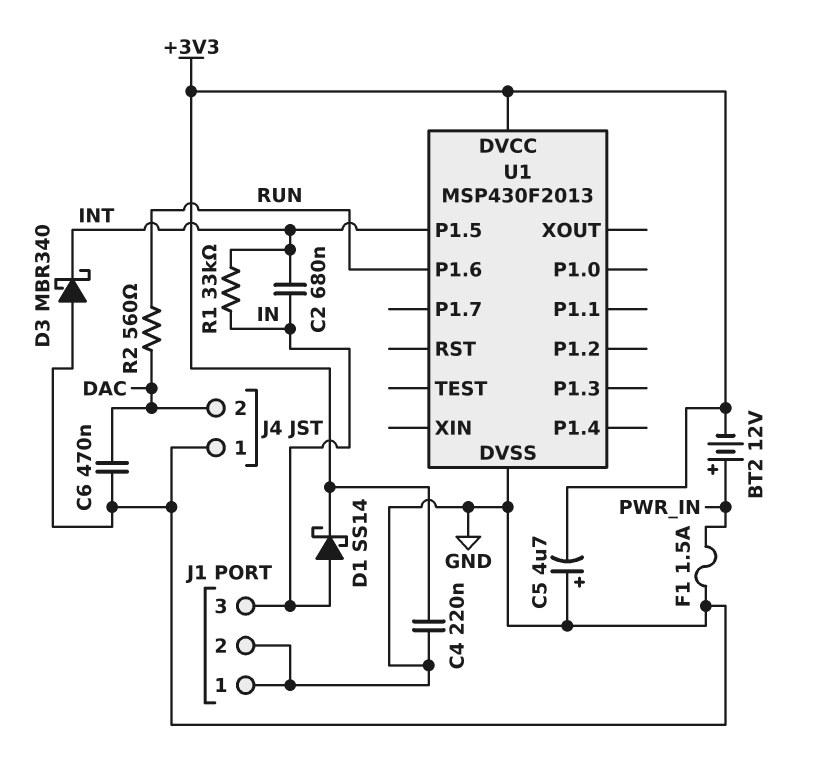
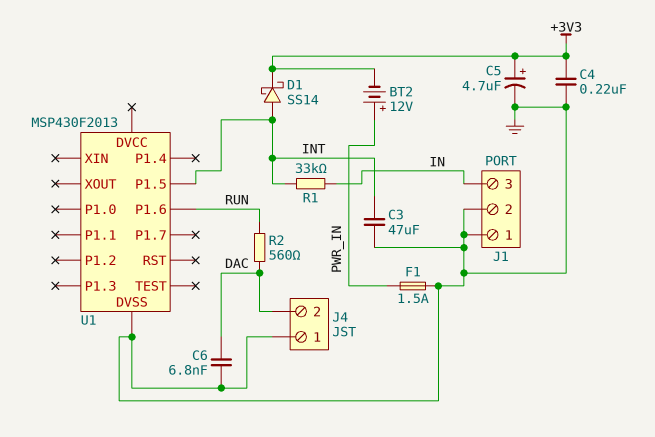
C2: 680nF (IN, INT) -> none
C3: none -> 47uF (GND, INT)
C5: 4.7uF (plus GND, minus +3V3) -> 4.7uF (plus +3V3, minus GND)
C6: 470nF (DAC, GND) -> 6.8nF (DAC, GND)
D1: schottky SS14 (A IN, K +3V3) -> schottky SS14 (A INT, K +3V3)
D3: schottky MBR340 (A GND, K INT) -> none
U1 pin DVCC: +3V3 -> none

